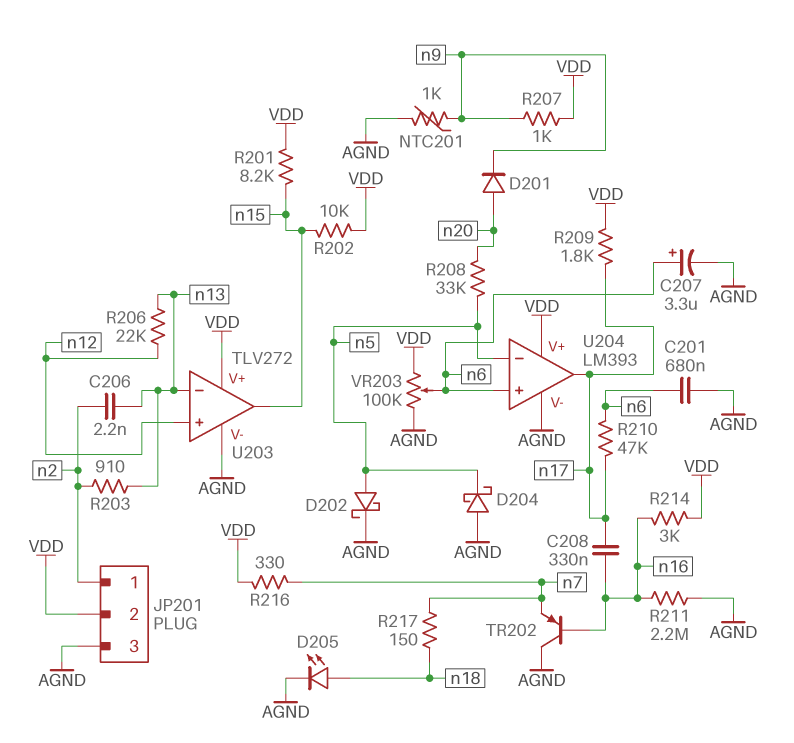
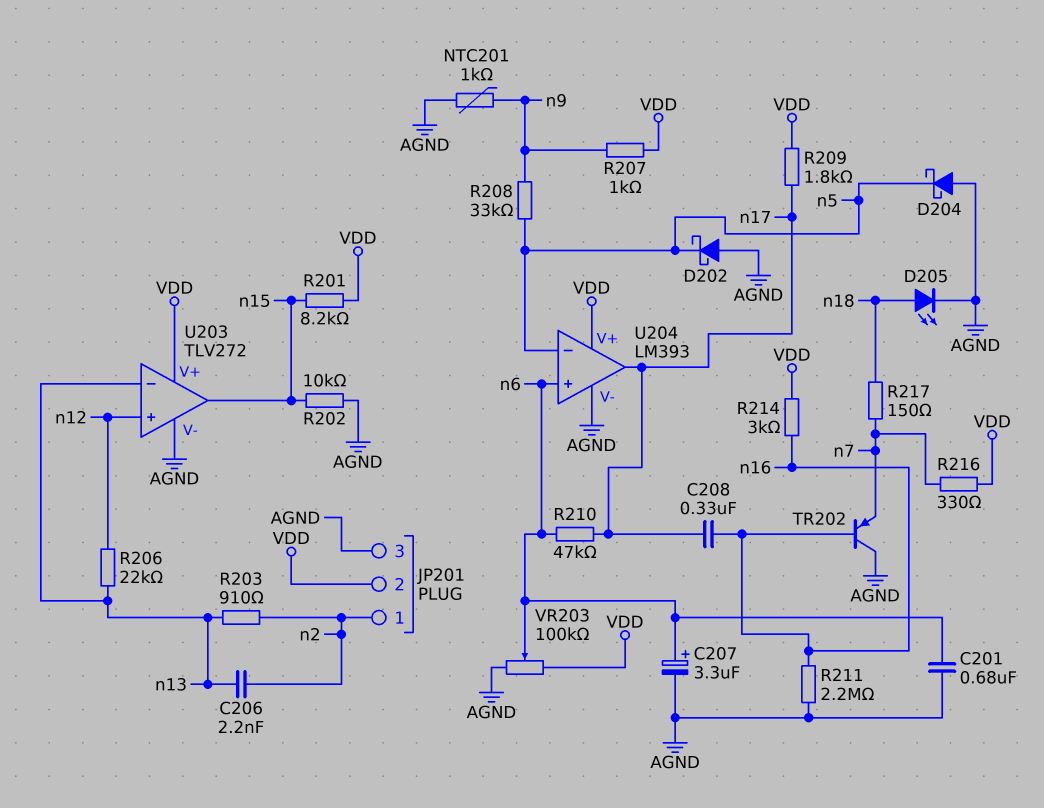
D201: diode (A n20, K n9) -> none
D202: schottky (A n5, K AGND) -> schottky (A AGND, K n5)
R202: 10k (VDD, n15) -> 10k (AGND, n15)
R208: 33k (n5, n20) -> 33k (n5, n9)

